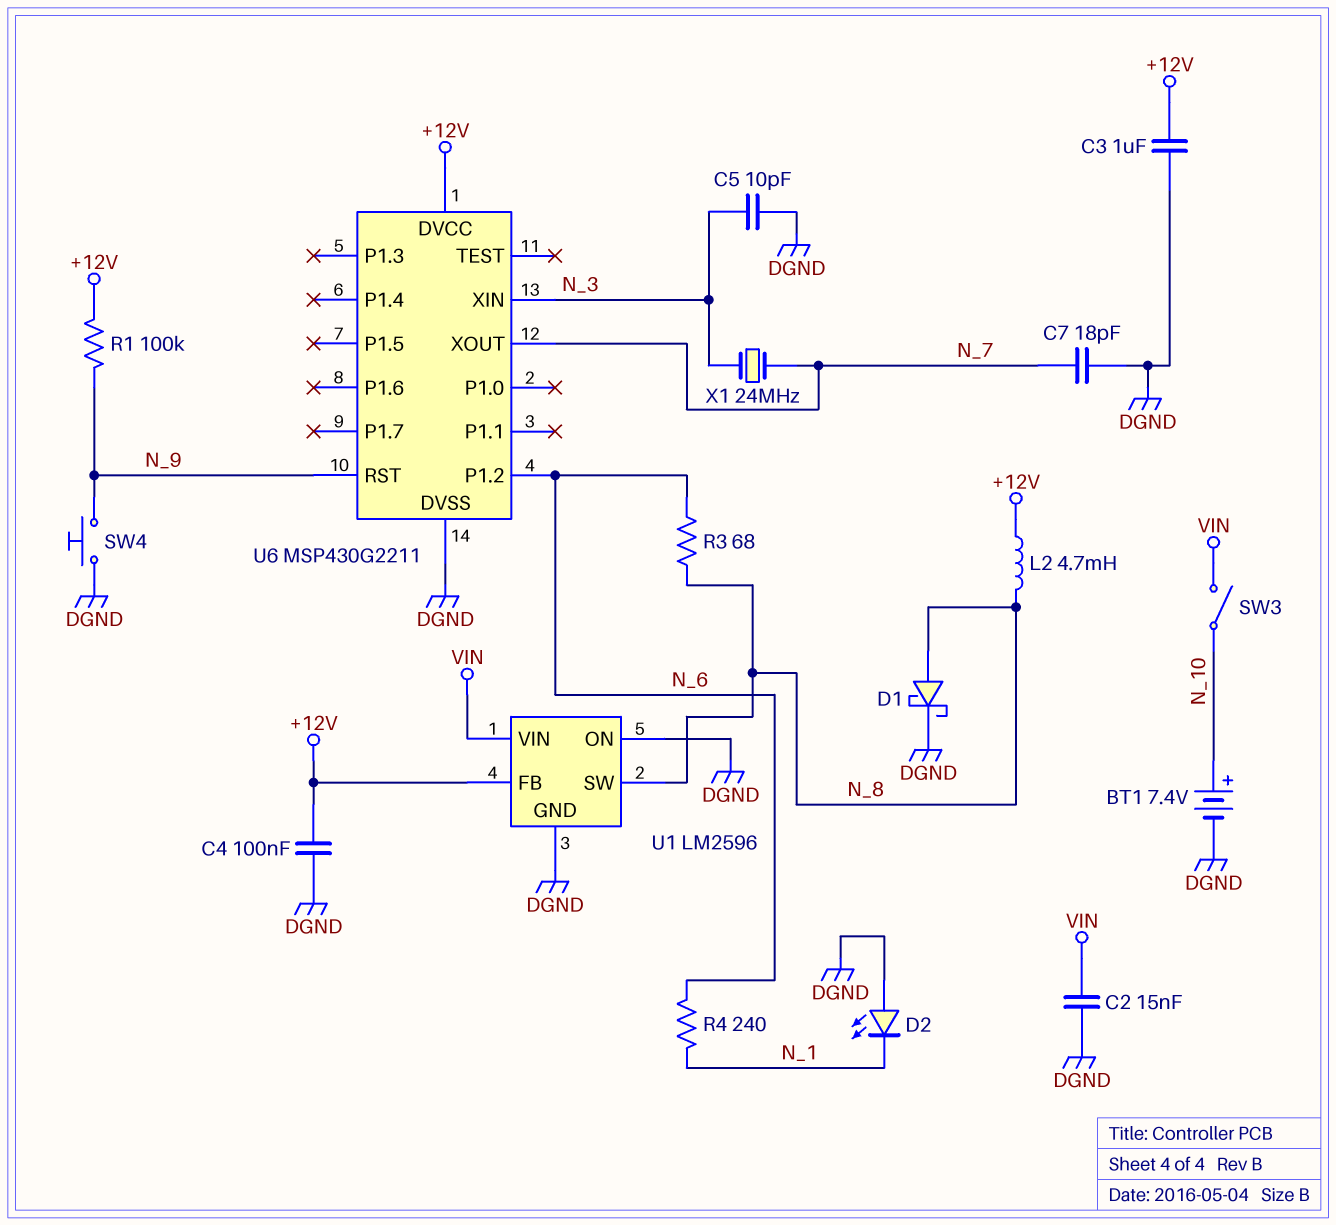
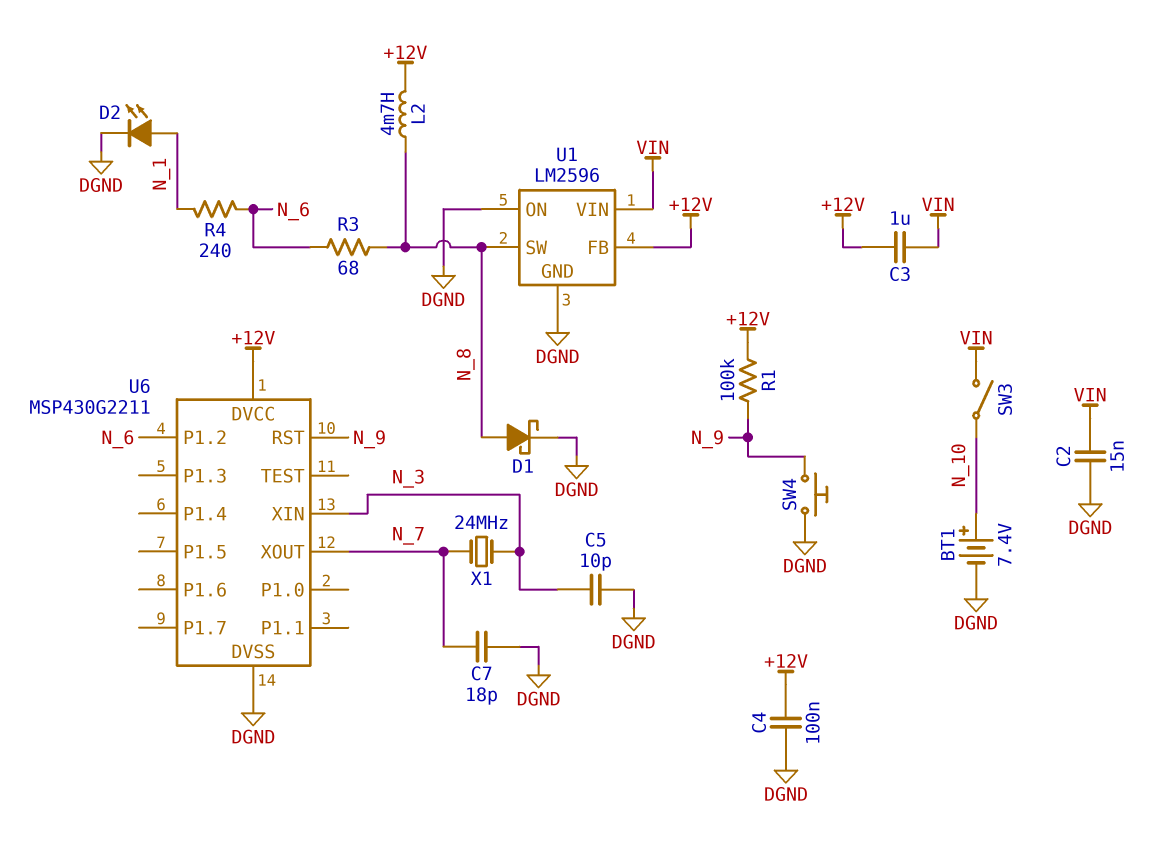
C3: 1uF (+12V, DGND) -> 1uF (+12V, VIN)
D2: LED (A DGND, K N_1) -> LED (A N_1, K DGND)

